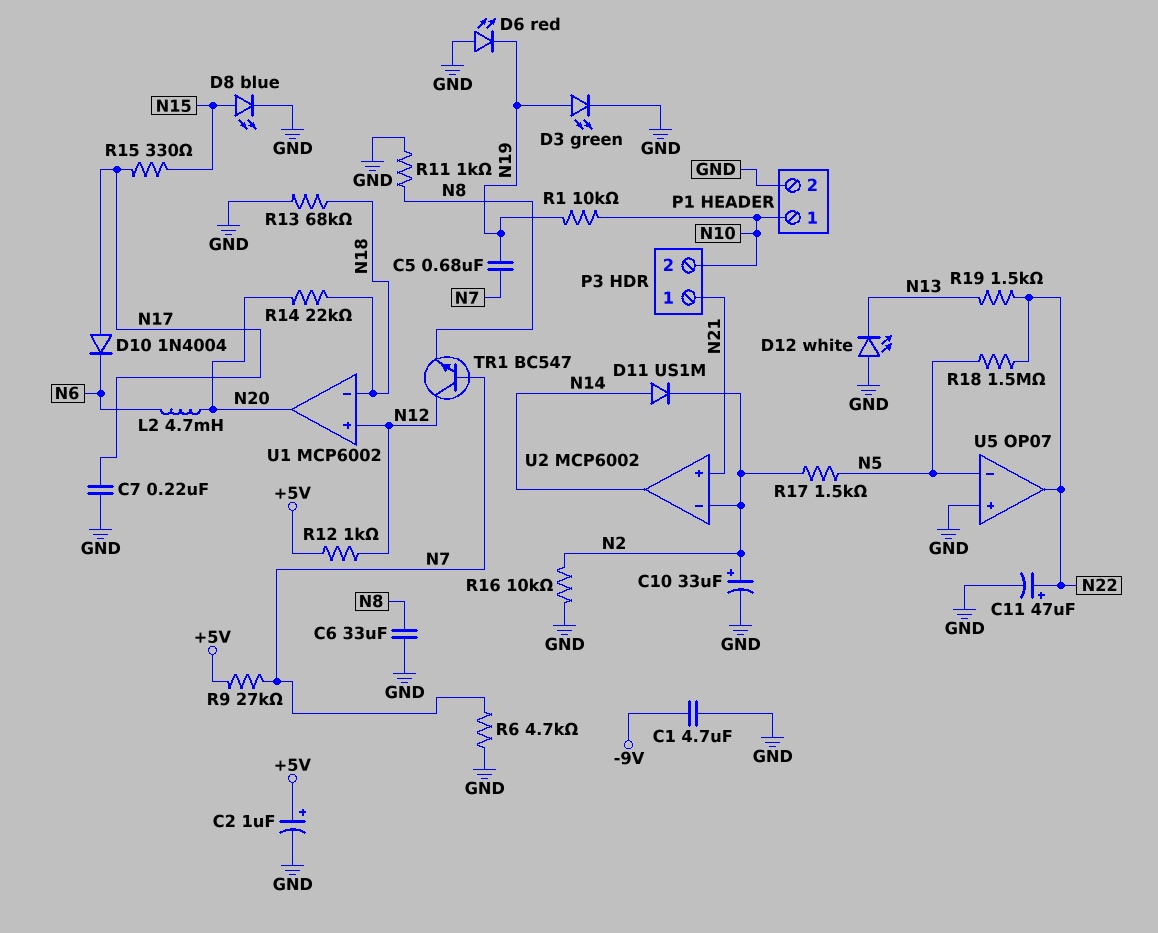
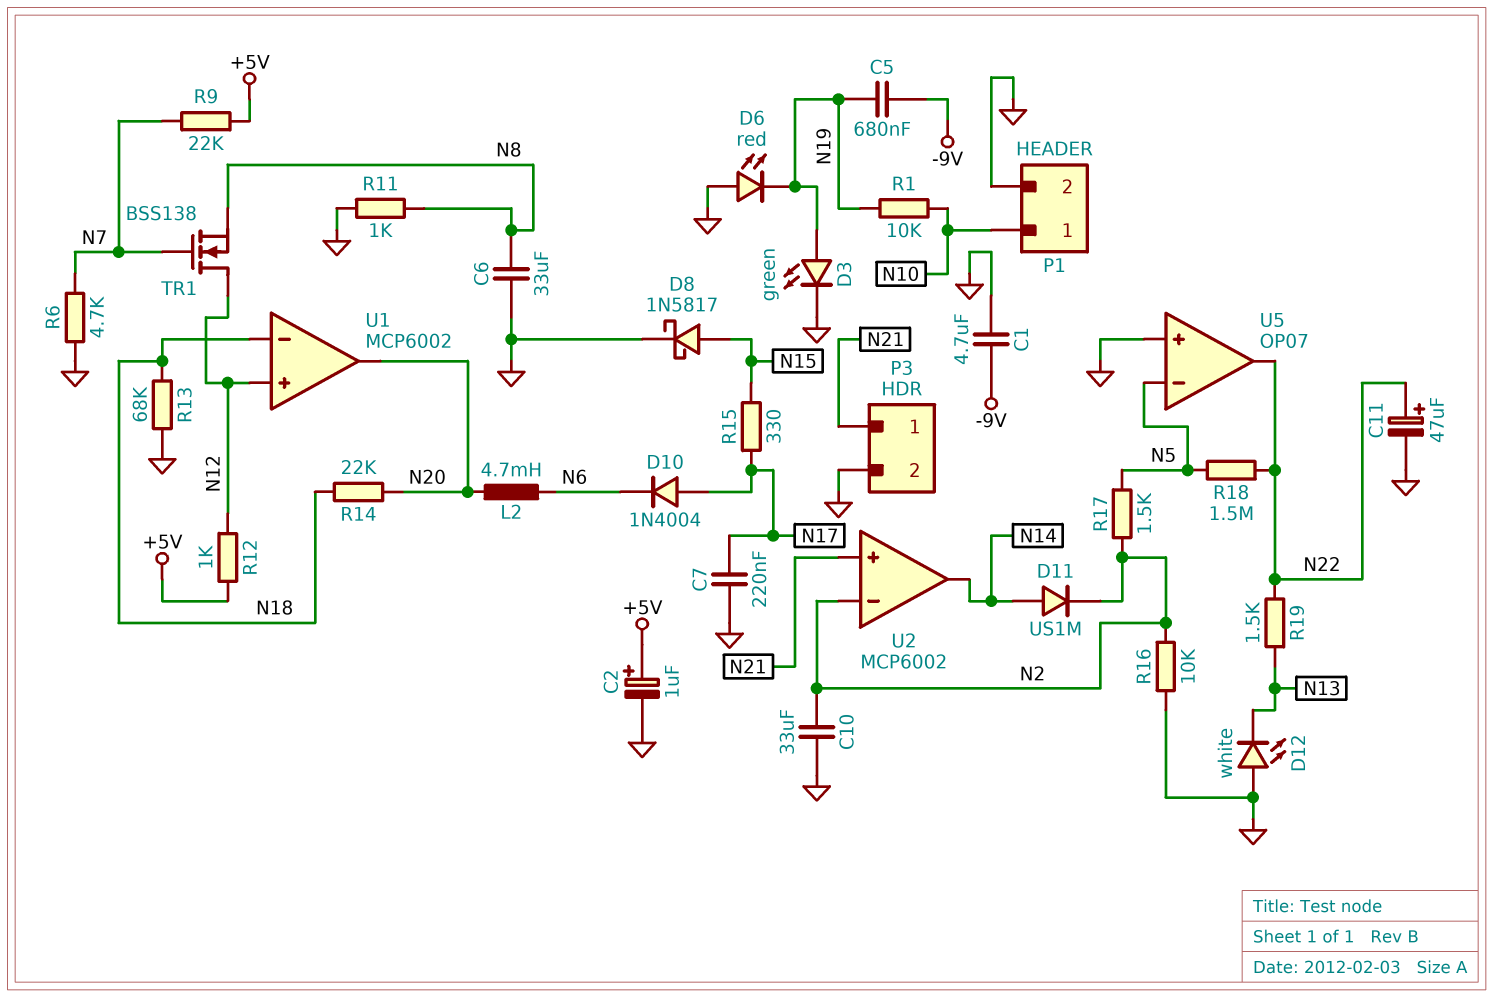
C5: 680nF (N7, N19) -> 680nF (-9V, N19)
C10: 33uF (plus N2, minus GND) -> 33uF (GND, N2)
D8: LED blue (A N15, K GND) -> schottky 1N5817 (A N15, K GND)
P3 pin 2: N10 -> GND
R9: 27k (+5V, N7) -> 22k (+5V, N7)
TR1: NPN BC547 (B N7, C N12, E N8) -> NMOS BSS138 (G N7, D N12, S N8)

